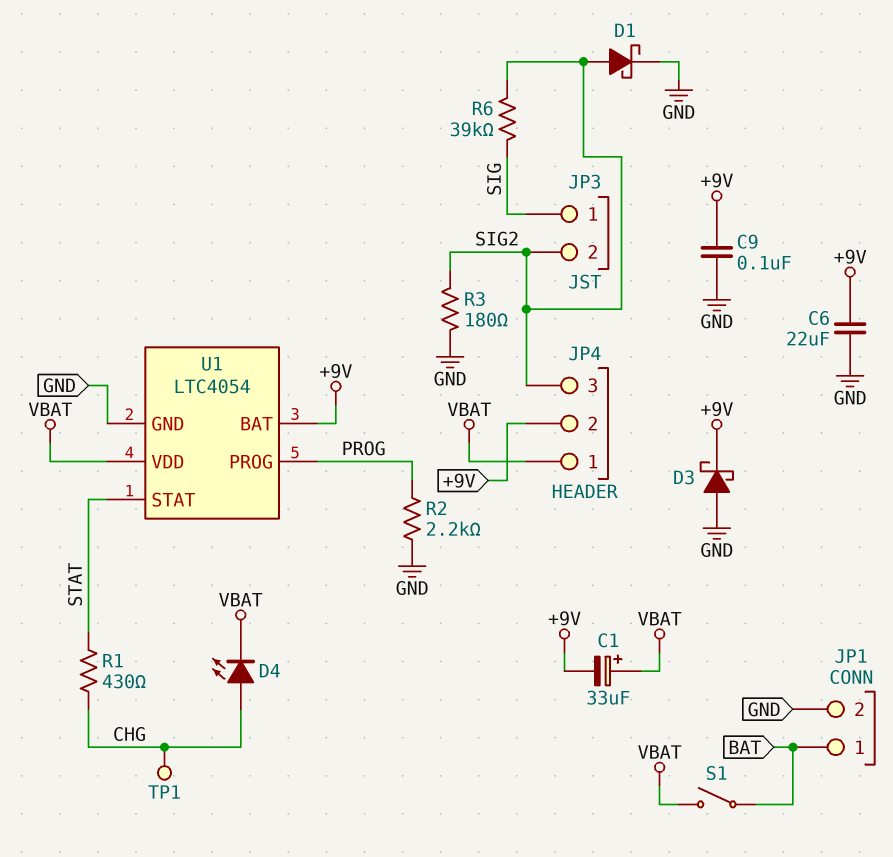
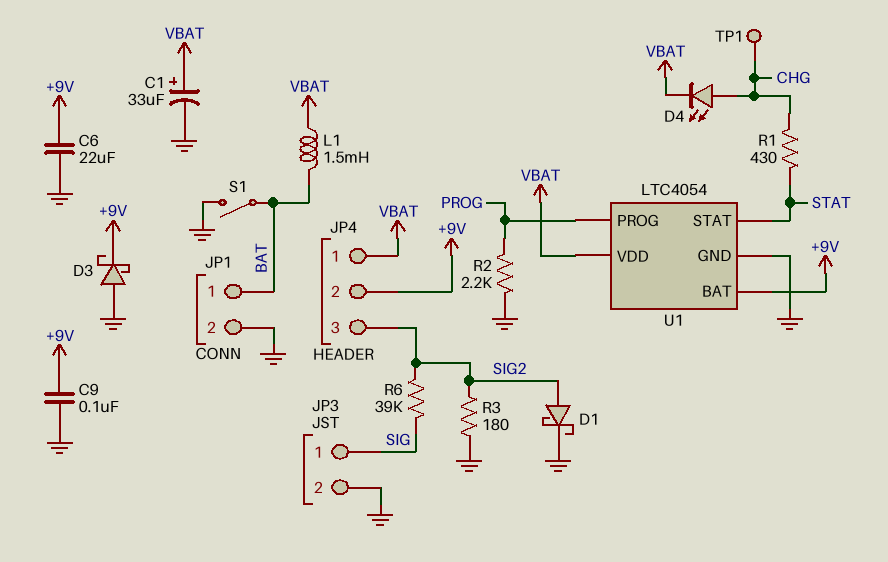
C1: 33uF (plus VBAT, minus +9V) -> 33uF (plus VBAT, minus GND)
JP3 pin 2: SIG2 -> GND
L1: none -> 1.5mH (BAT, VBAT)
S1: switch (BAT, VBAT) -> switch (BAT, GND)

